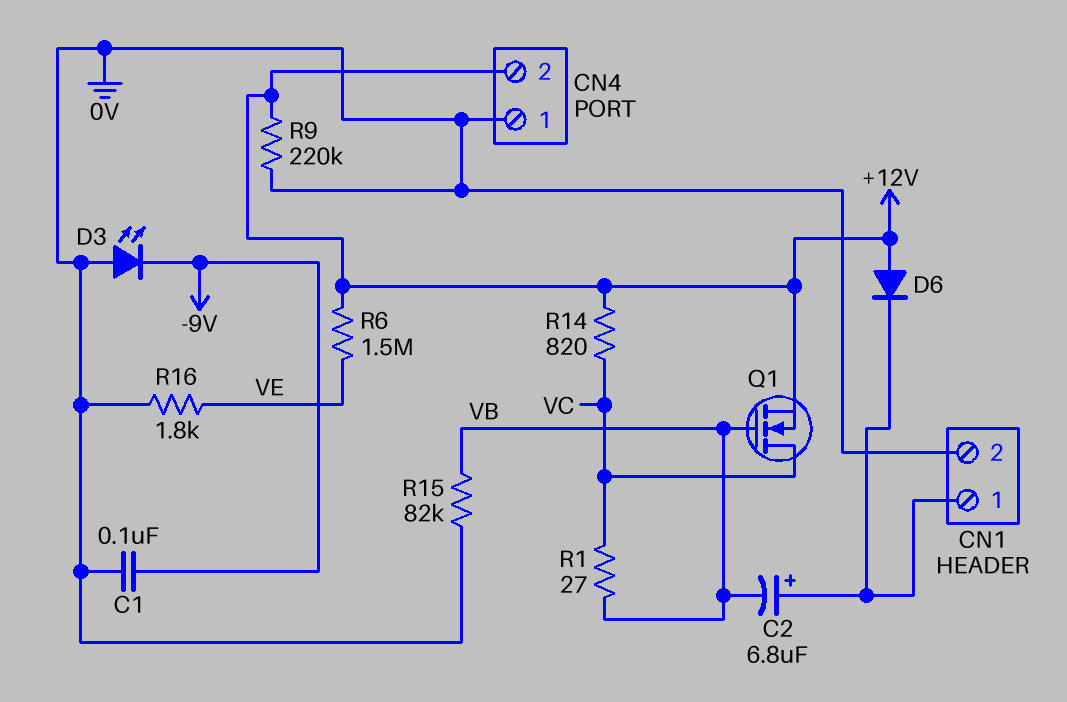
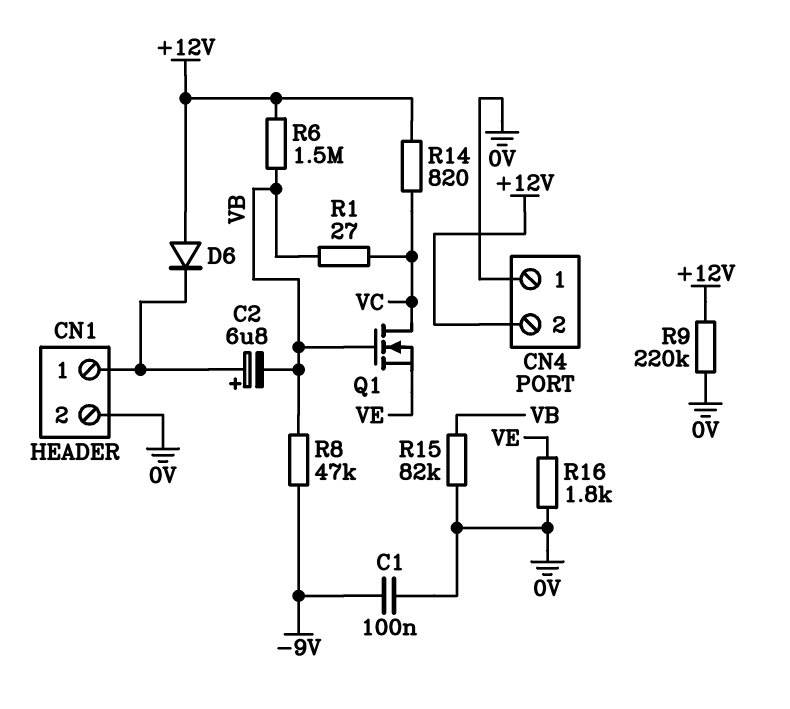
D3: LED (A 0V, K -9V) -> none
Q1: NMOS (G VB, D VC, S +12V) -> NMOS (G VB, D VC, S VE)
R6: 1.5M (+12V, VE) -> 1.5M (+12V, VB)
R8: none -> 47k (-9V, VB)

